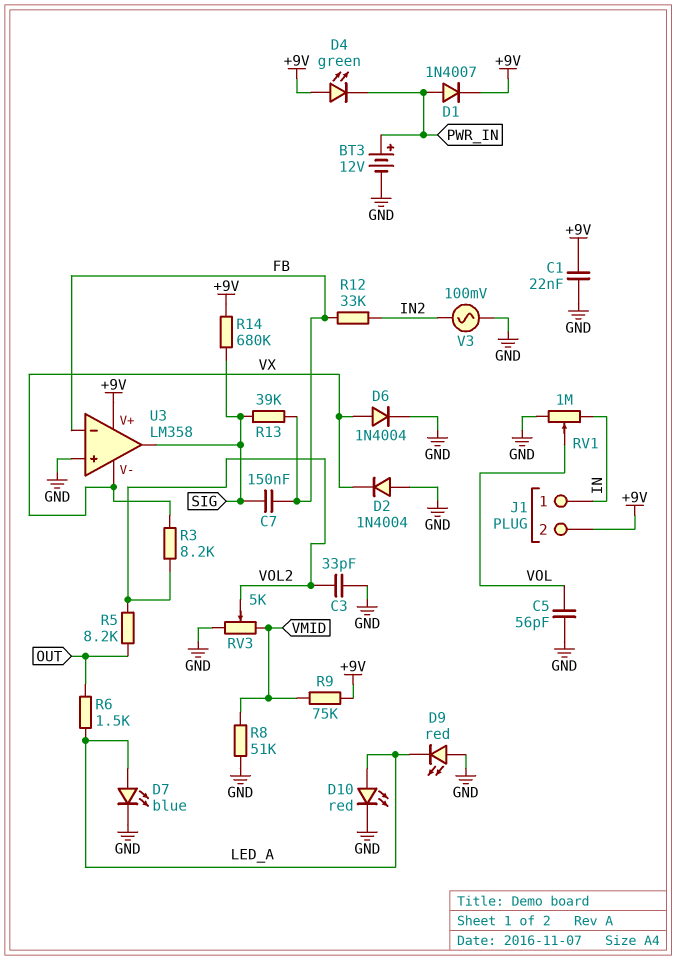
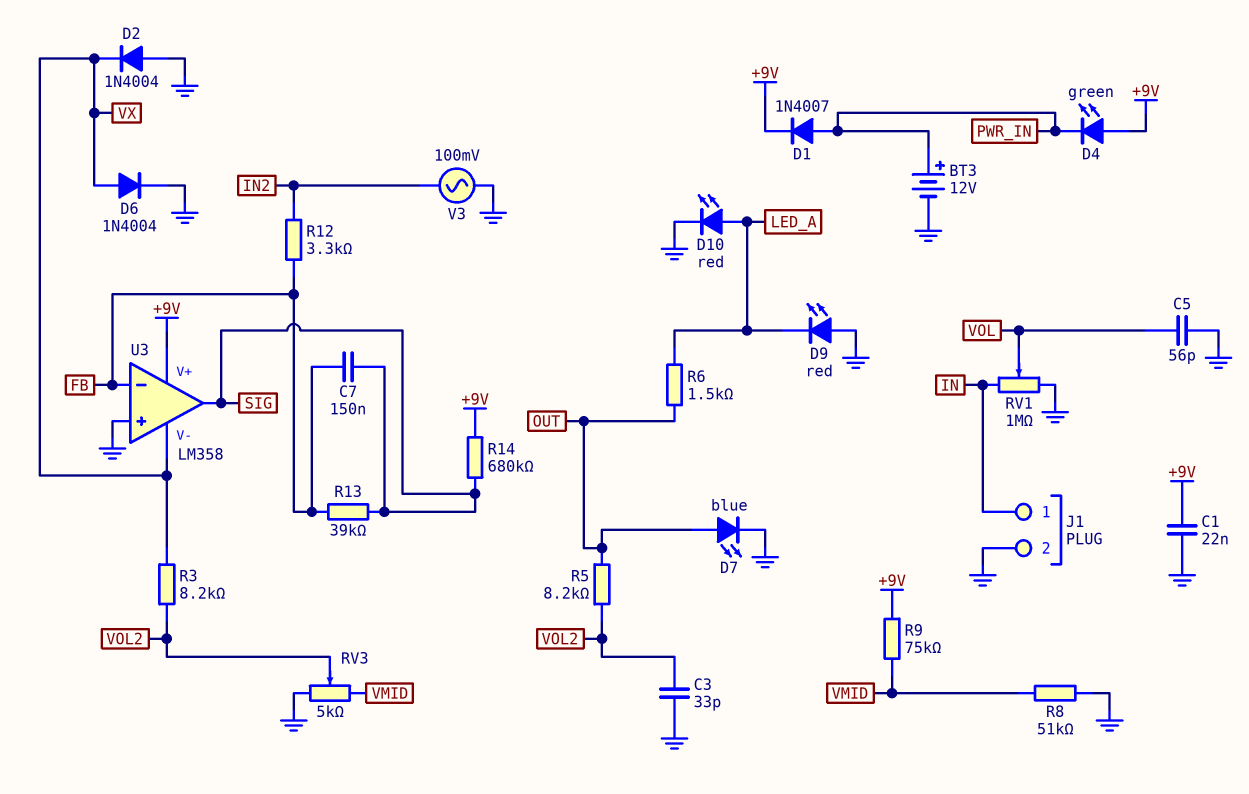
D7: LED blue (A LED_A, K GND) -> LED blue (A OUT, K GND)
J1 pin 2: +9V -> GND
R12: 33k (FB, IN2) -> 3.3k (FB, IN2)

